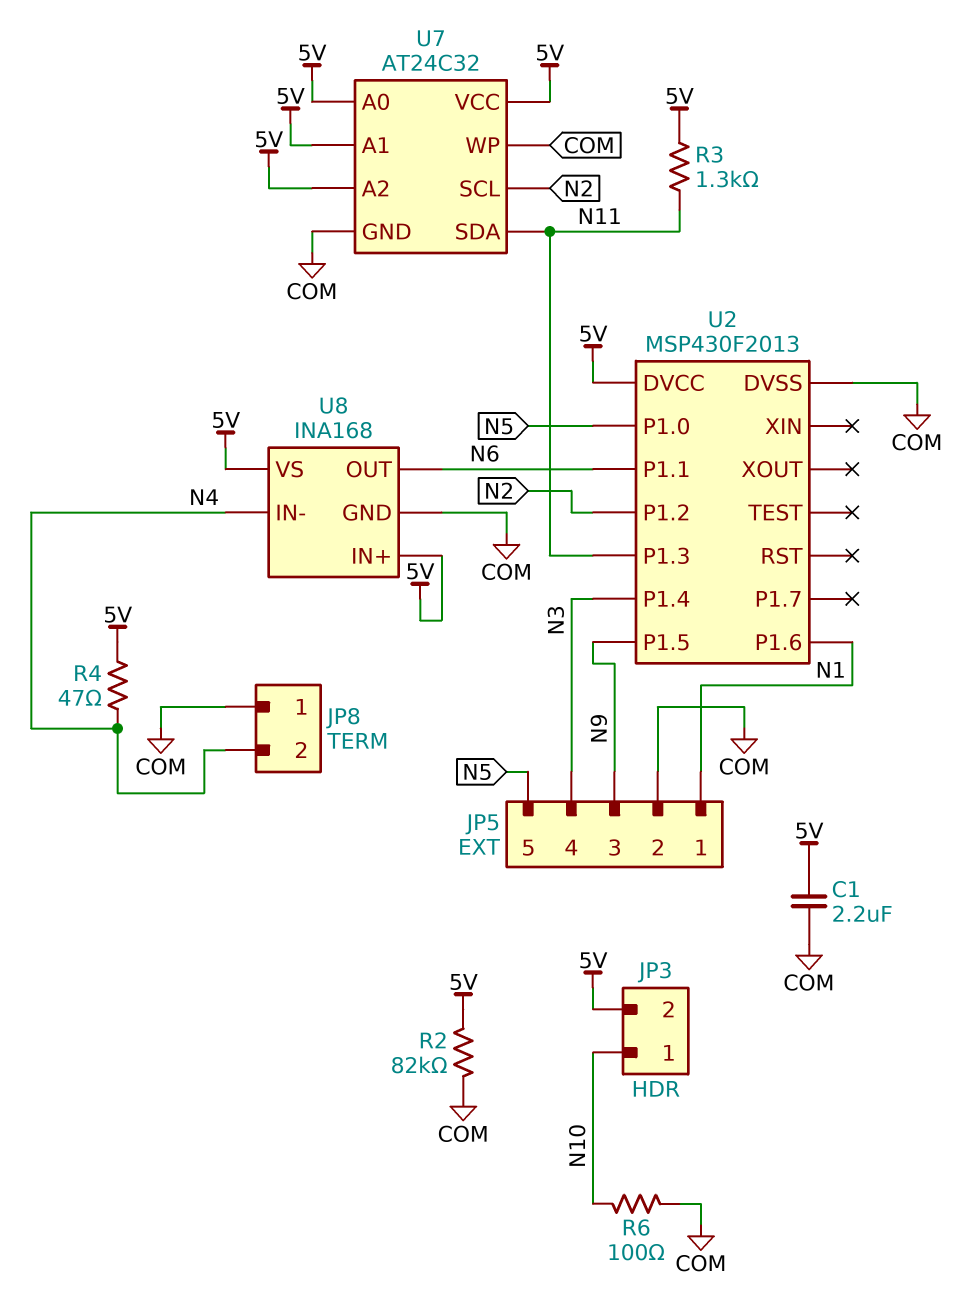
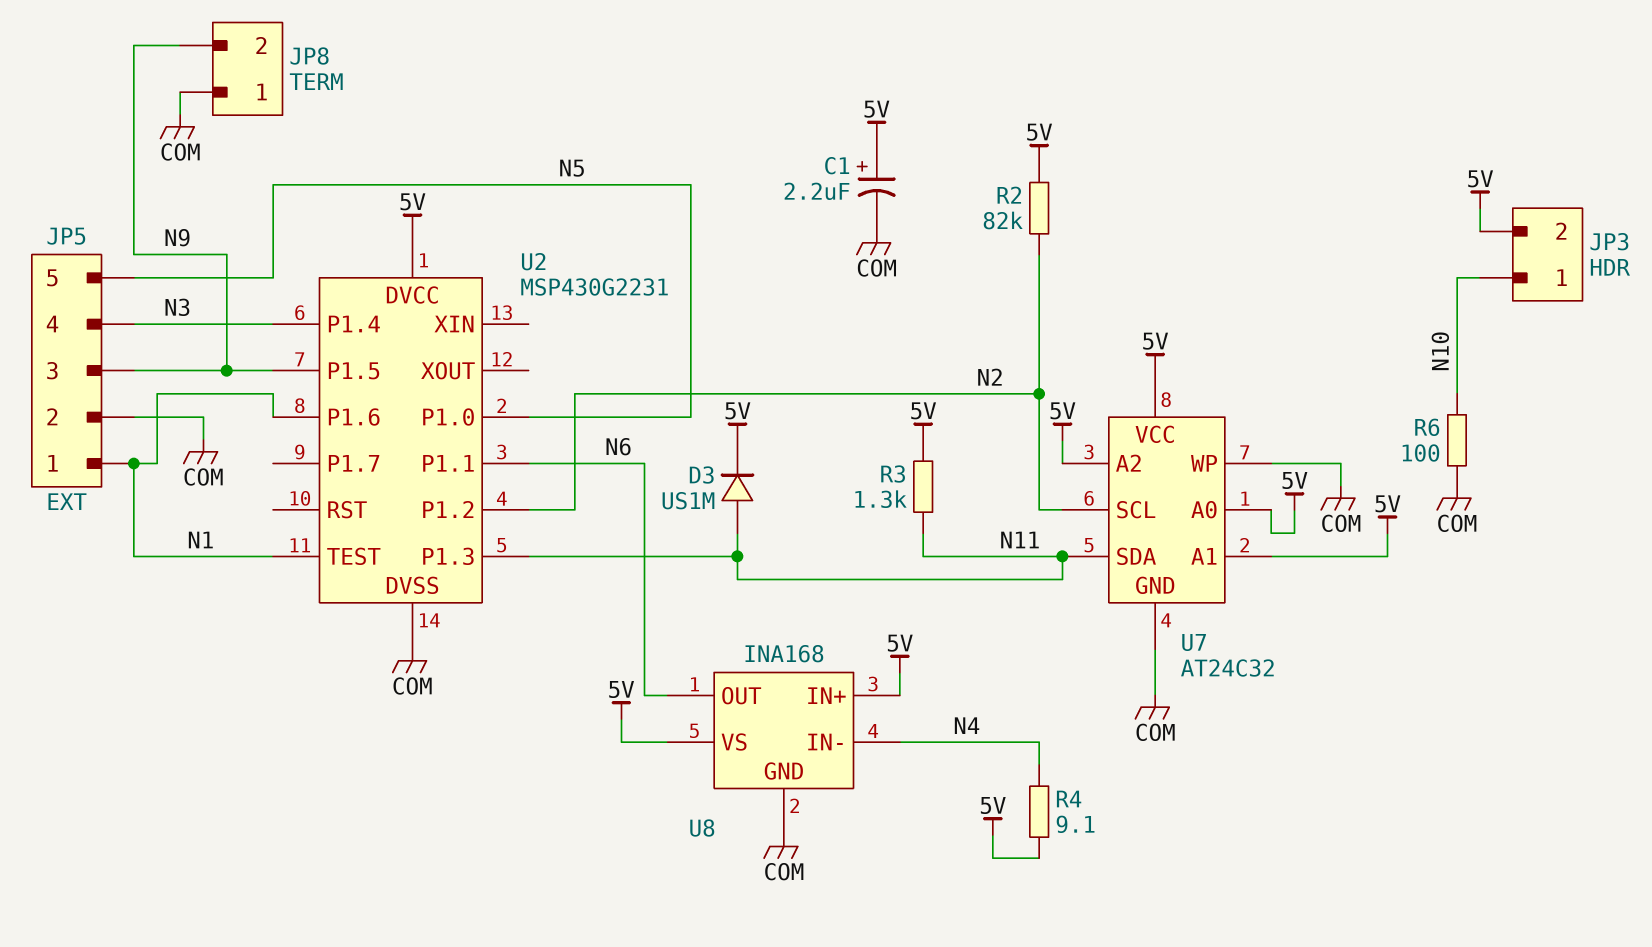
C1: 2.2uF (5V, COM) -> 2.2uF (plus 5V, minus COM)
D3: none -> diode US1M (A N11, K 5V)
JP8 pin 2: N4 -> N9
R2: 82k (5V, COM) -> 82k (5V, N2)
R4: 47 (5V, N4) -> 9.1 (5V, N4)
U2: MSP430F2013 -> MSP430G2231
U2 pin TEST: none -> N1

